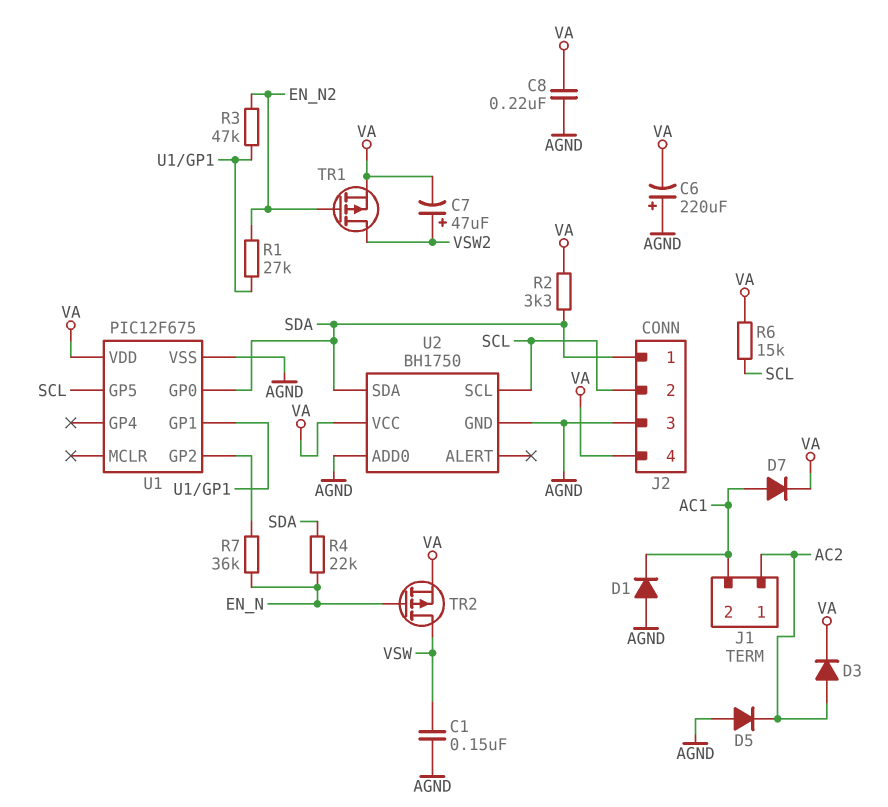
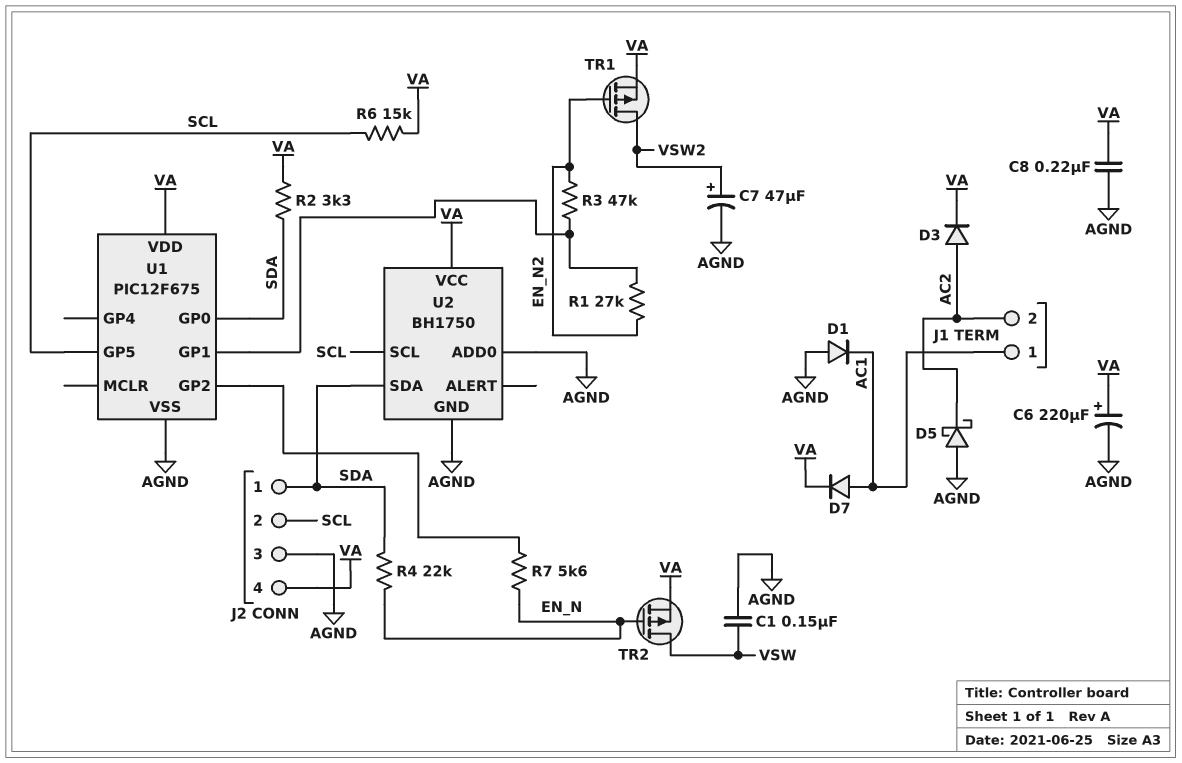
C6: 220uF (plus AGND, minus VA) -> 220uF (plus VA, minus AGND)
C7: 47uF (plus VSW2, minus VA) -> 47uF (plus VSW2, minus AGND)
D5: diode (A AGND, K AC2) -> schottky (A AGND, K AC2)
J1 pin 1: AC2 -> AC1
J1 pin 2: AC1 -> AC2
R7: 36k (EN_N, U1/GP2) -> 5.6k (EN_N, U1/GP2)

